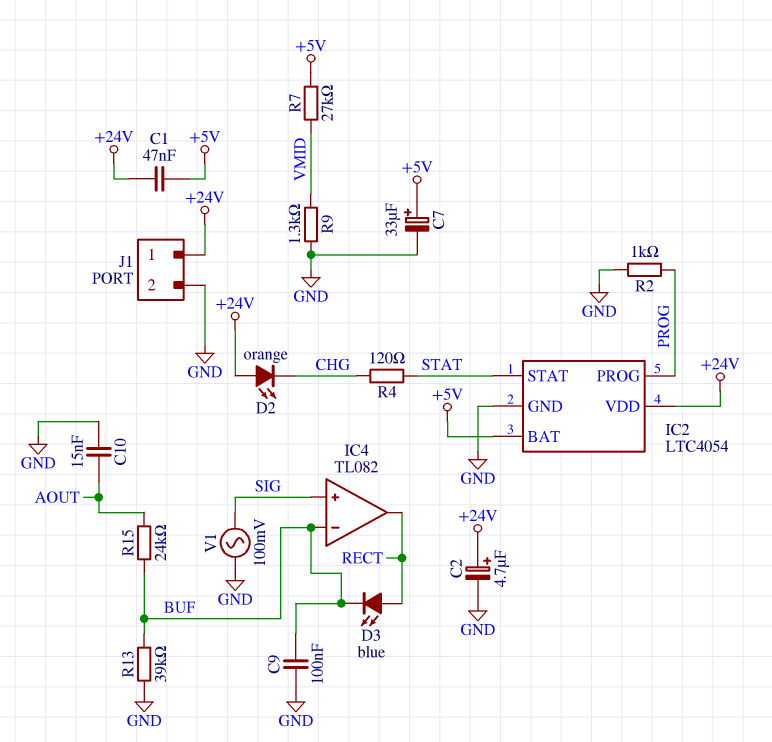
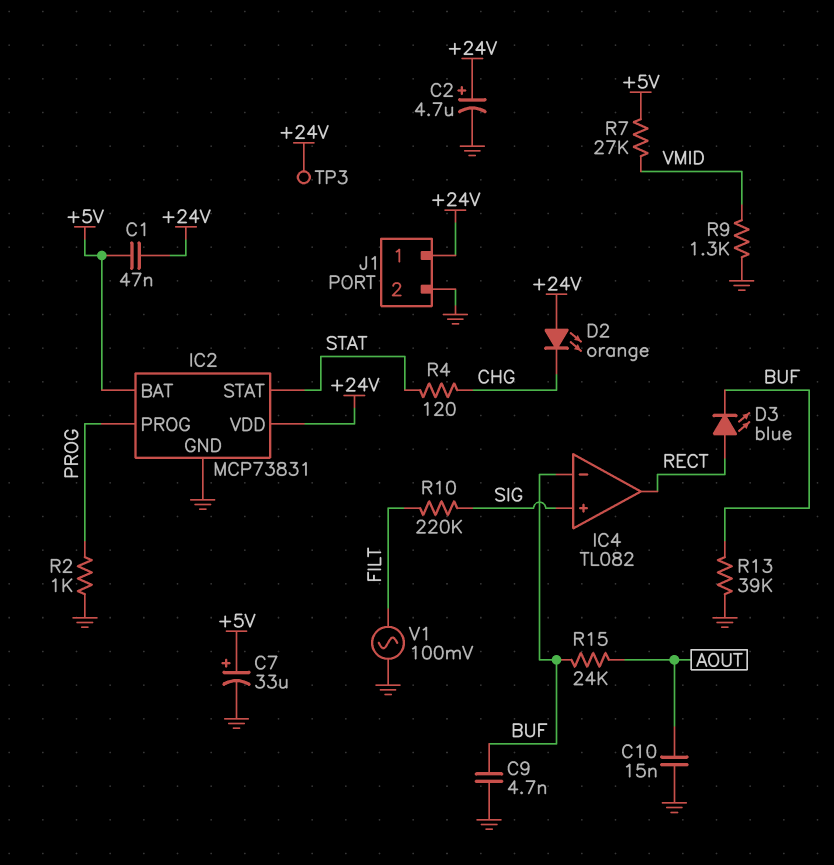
C9: 100nF (BUF, GND) -> 4.7nF (BUF, GND)
IC2: LTC4054 -> MCP73831
R10: none -> 220k (FILT, SIG)
TP3: none -> test point (+24V)
V1: AC 100mV (GND, SIG) -> AC 100mV (FILT, GND)

